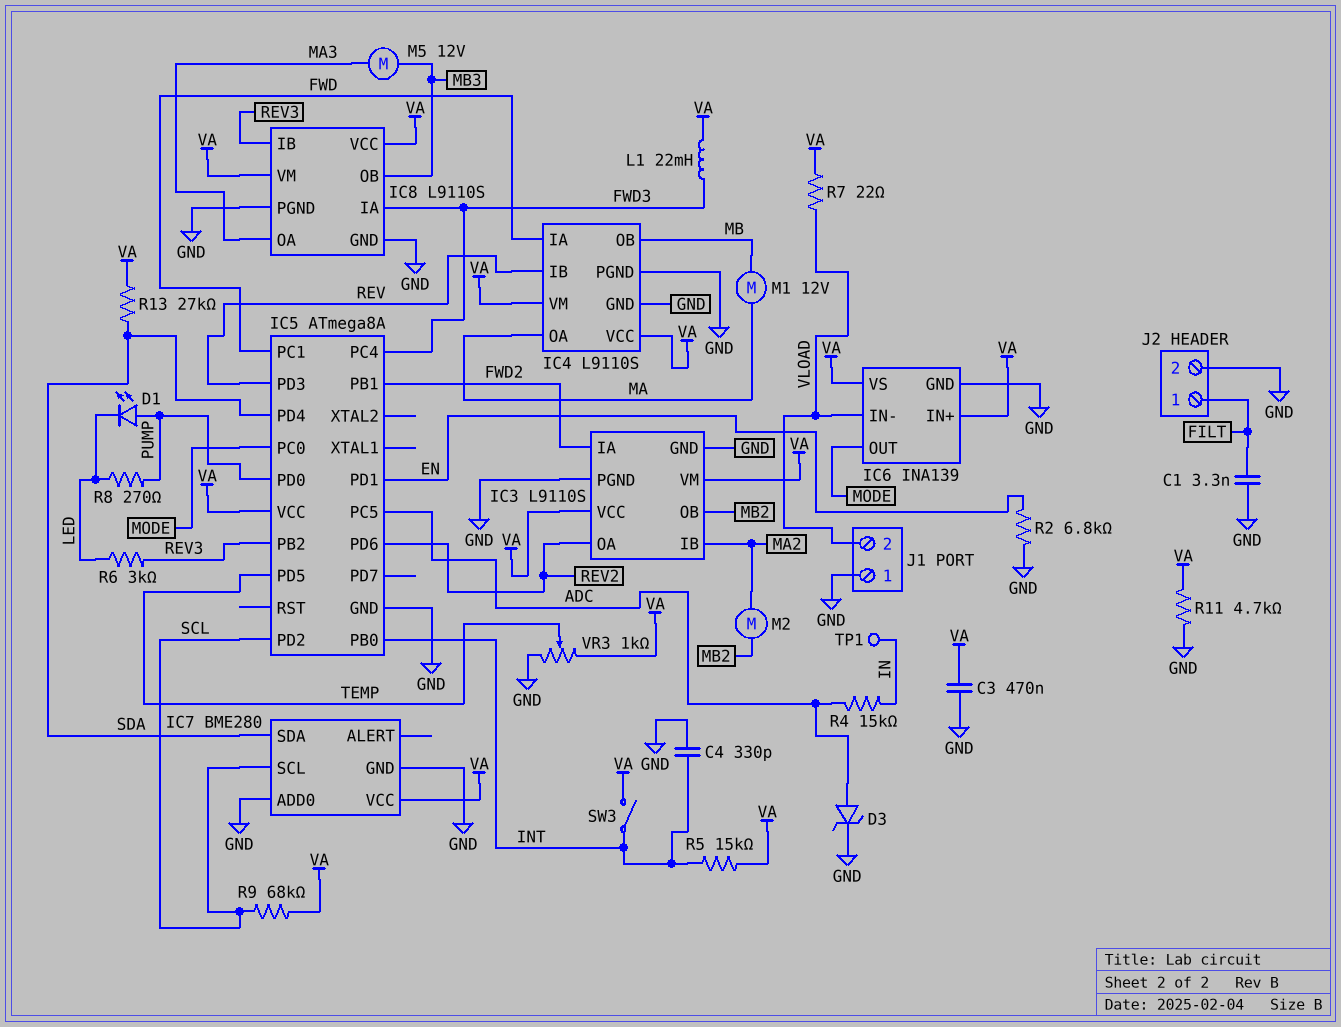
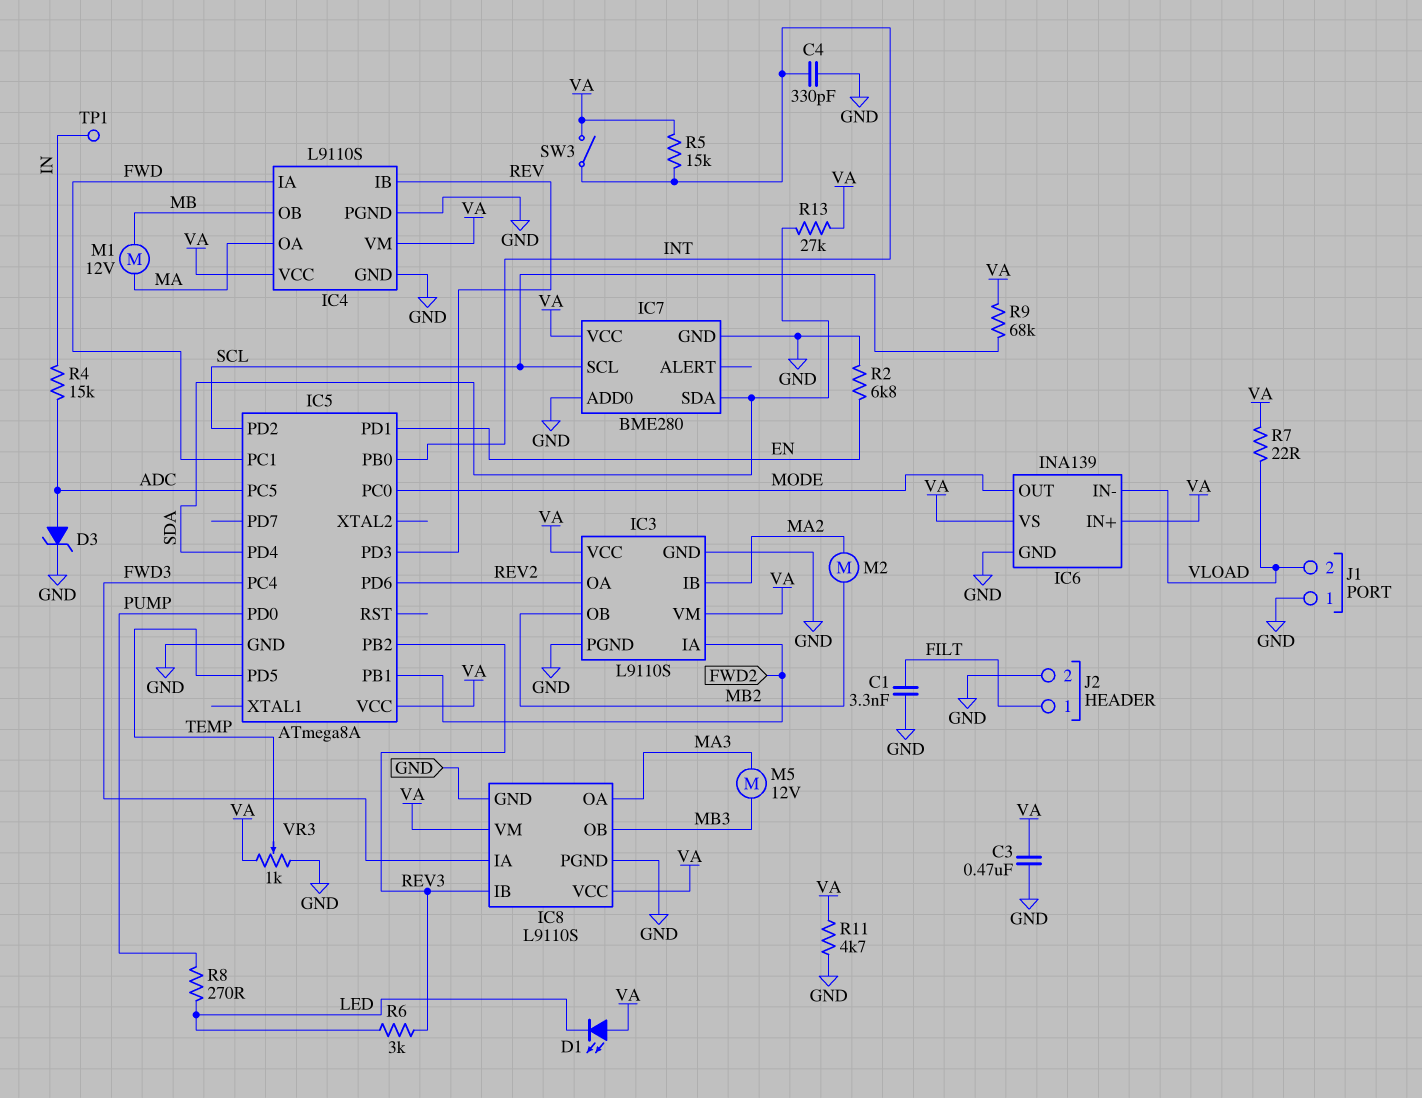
D1: LED (A PUMP, K LED) -> LED (A VA, K LED)
L1: 22mH (FWD3, VA) -> none

